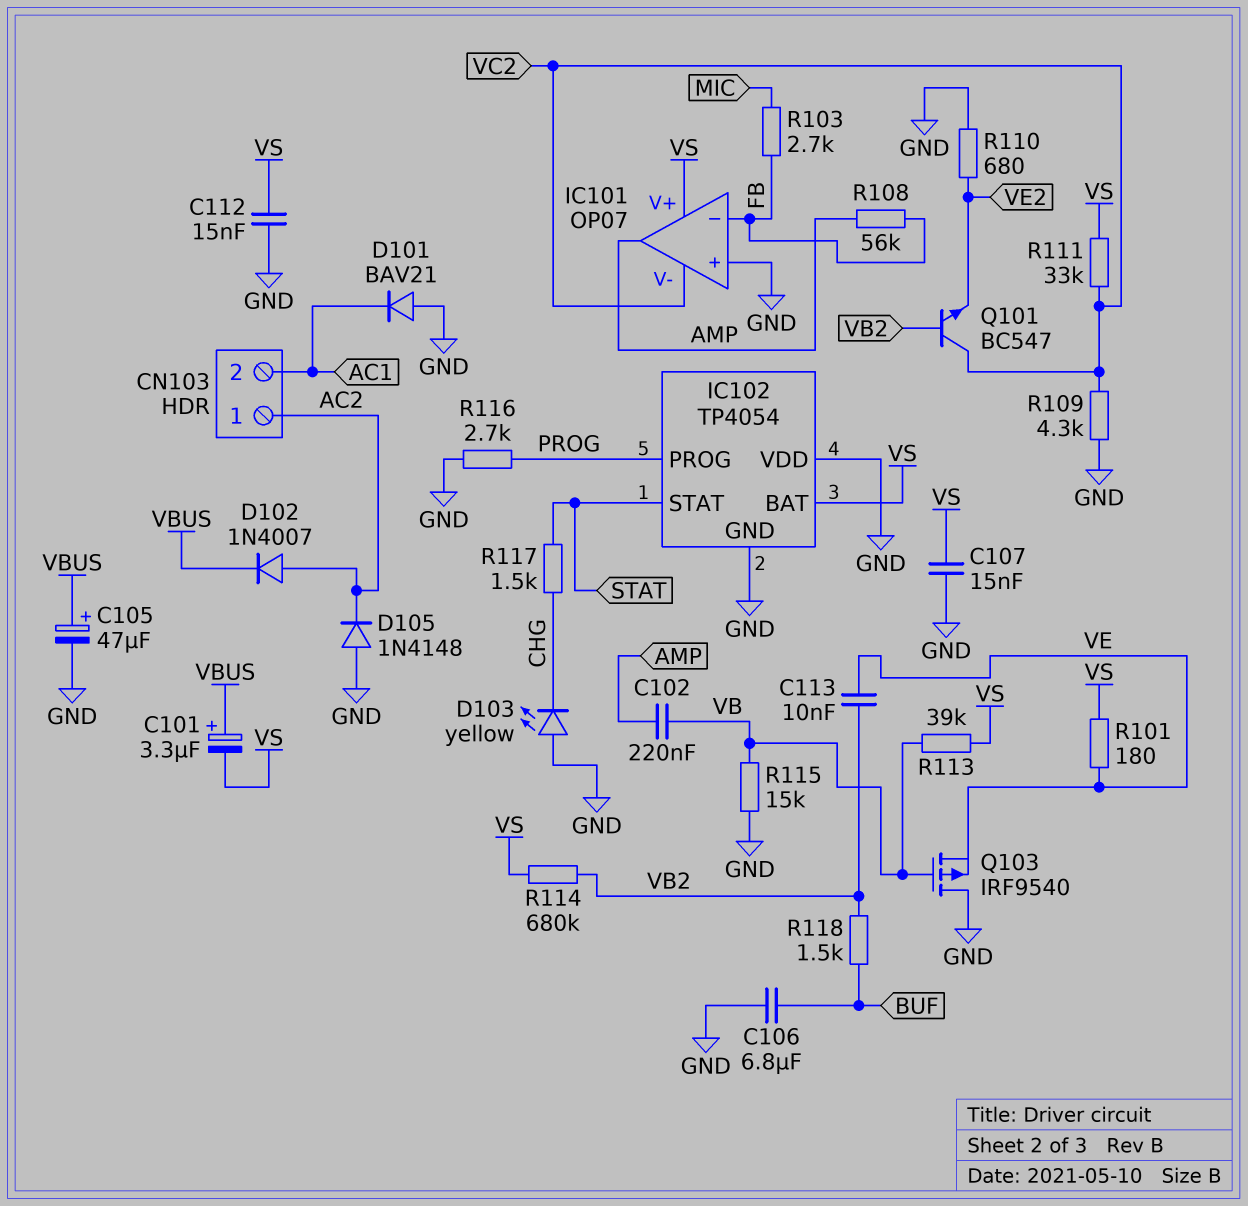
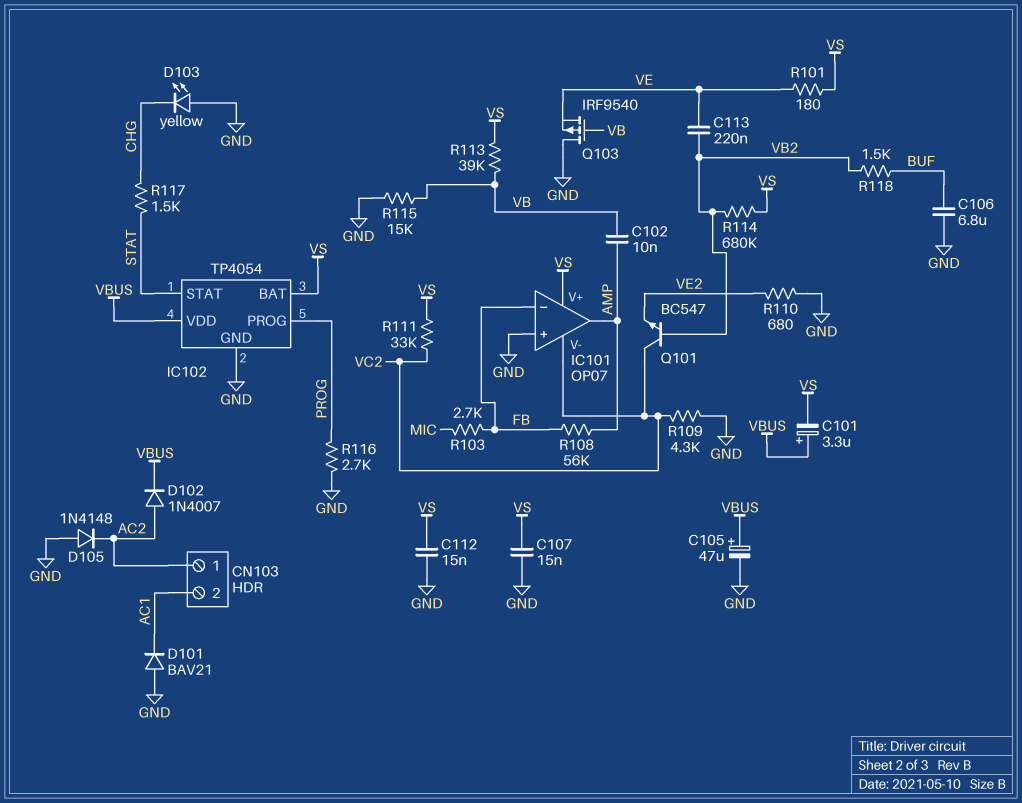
C102: 220nF (AMP, VB) -> 10nF (AMP, VB)
C113: 10nF (VB2, VE) -> 220nF (VB2, VE)
IC102 pin VDD: GND -> VBUS

